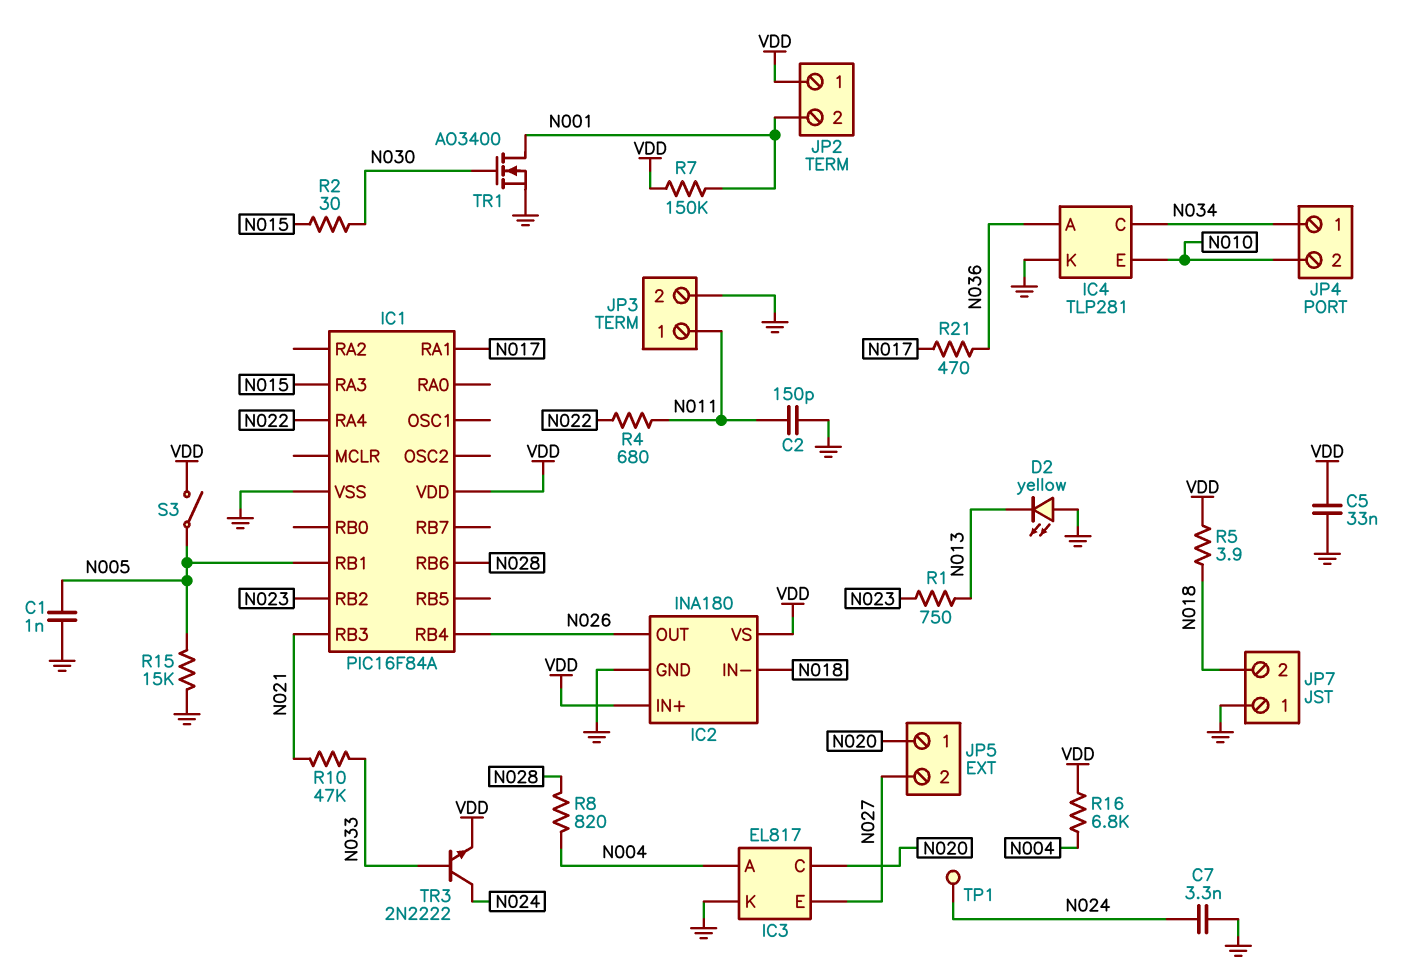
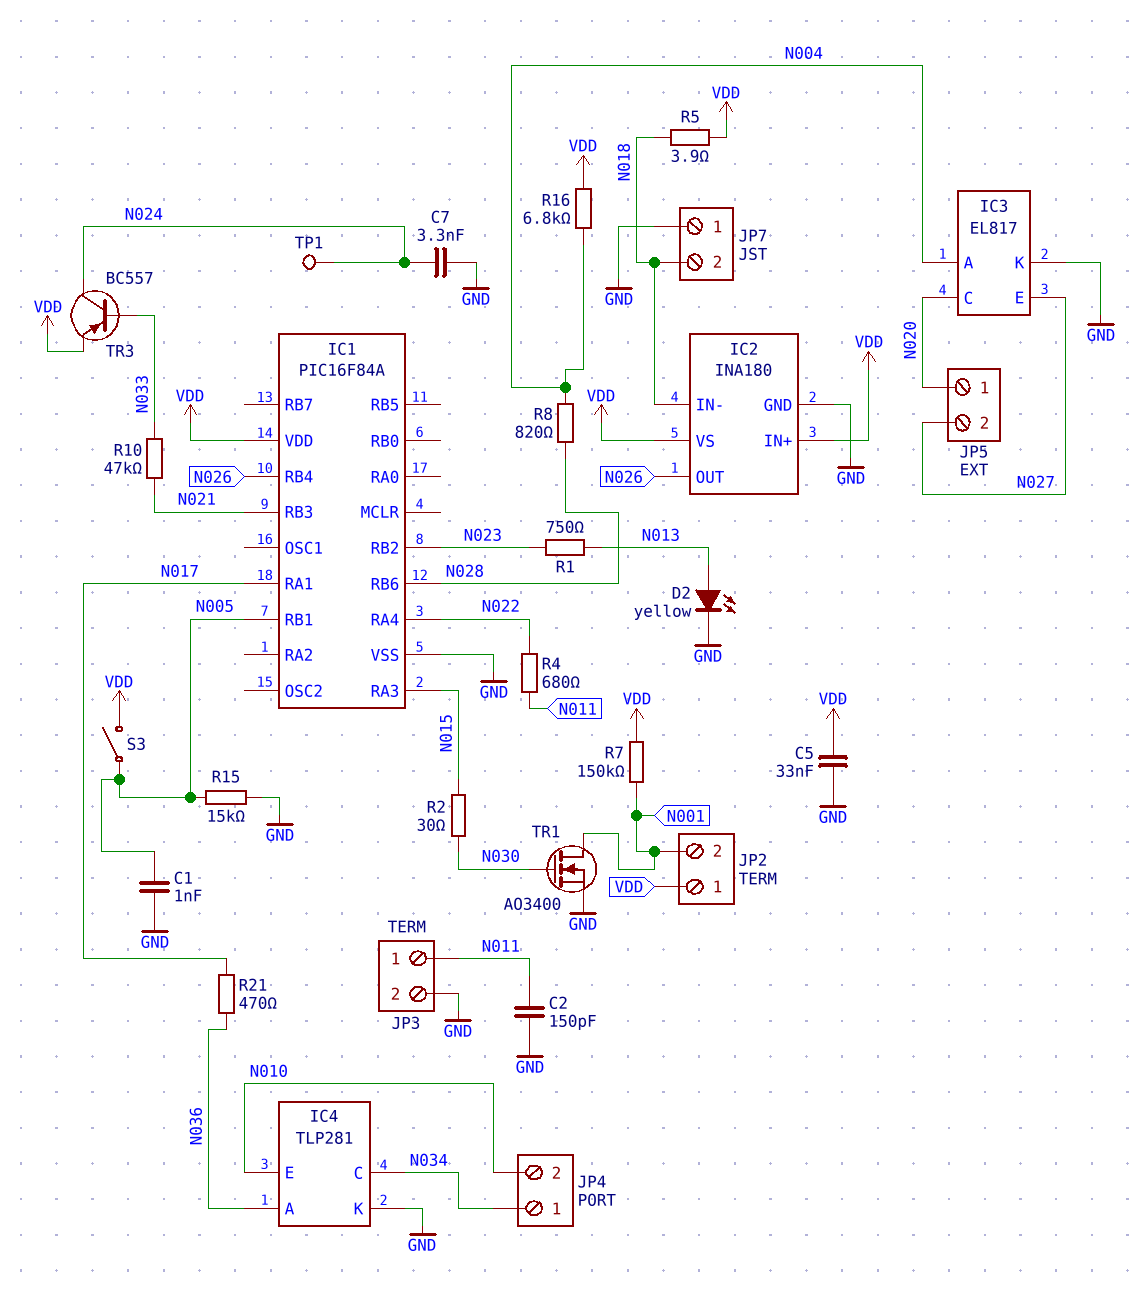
D2: LED yellow (A GND, K N013) -> LED yellow (A N013, K GND)
TR3: NPN 2N2222 (B N033, C N024, E VDD) -> PNP BC557 (B N033, C N024, E VDD)

